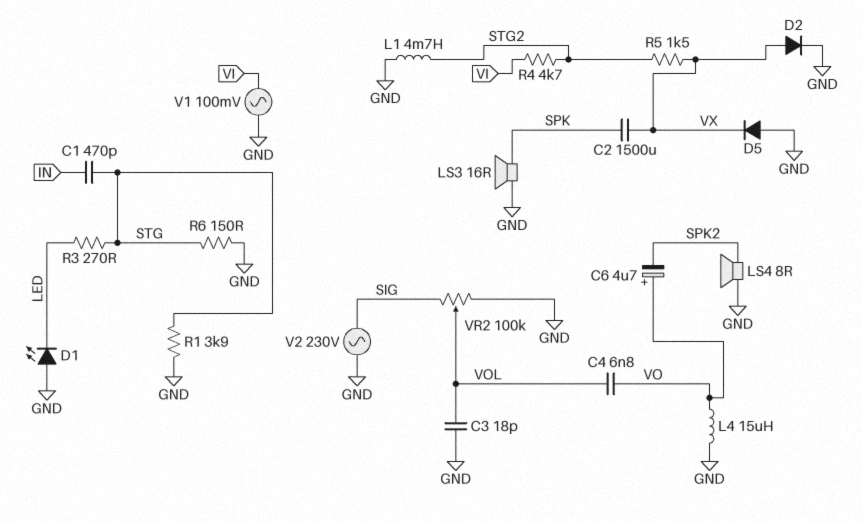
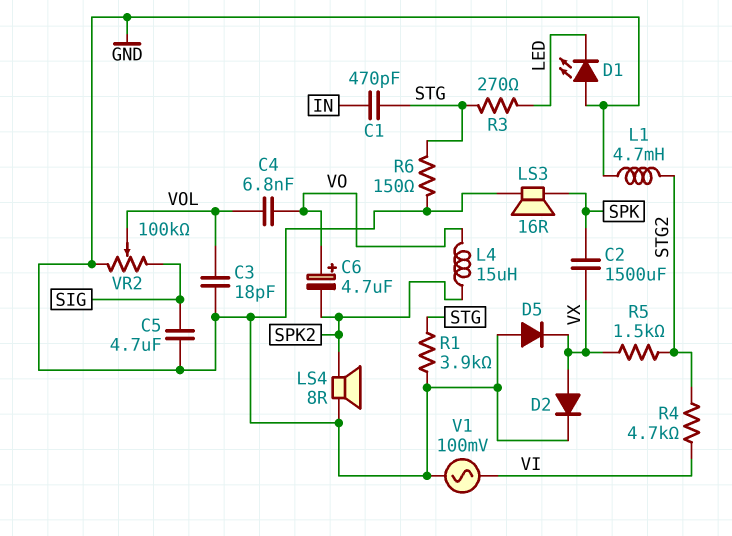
C5: none -> 4.7uF (GND, SIG)
L4: 15uH (GND, VO) -> 15uH (SPK2, VO)
V2: AC 230V (GND, SIG) -> none

